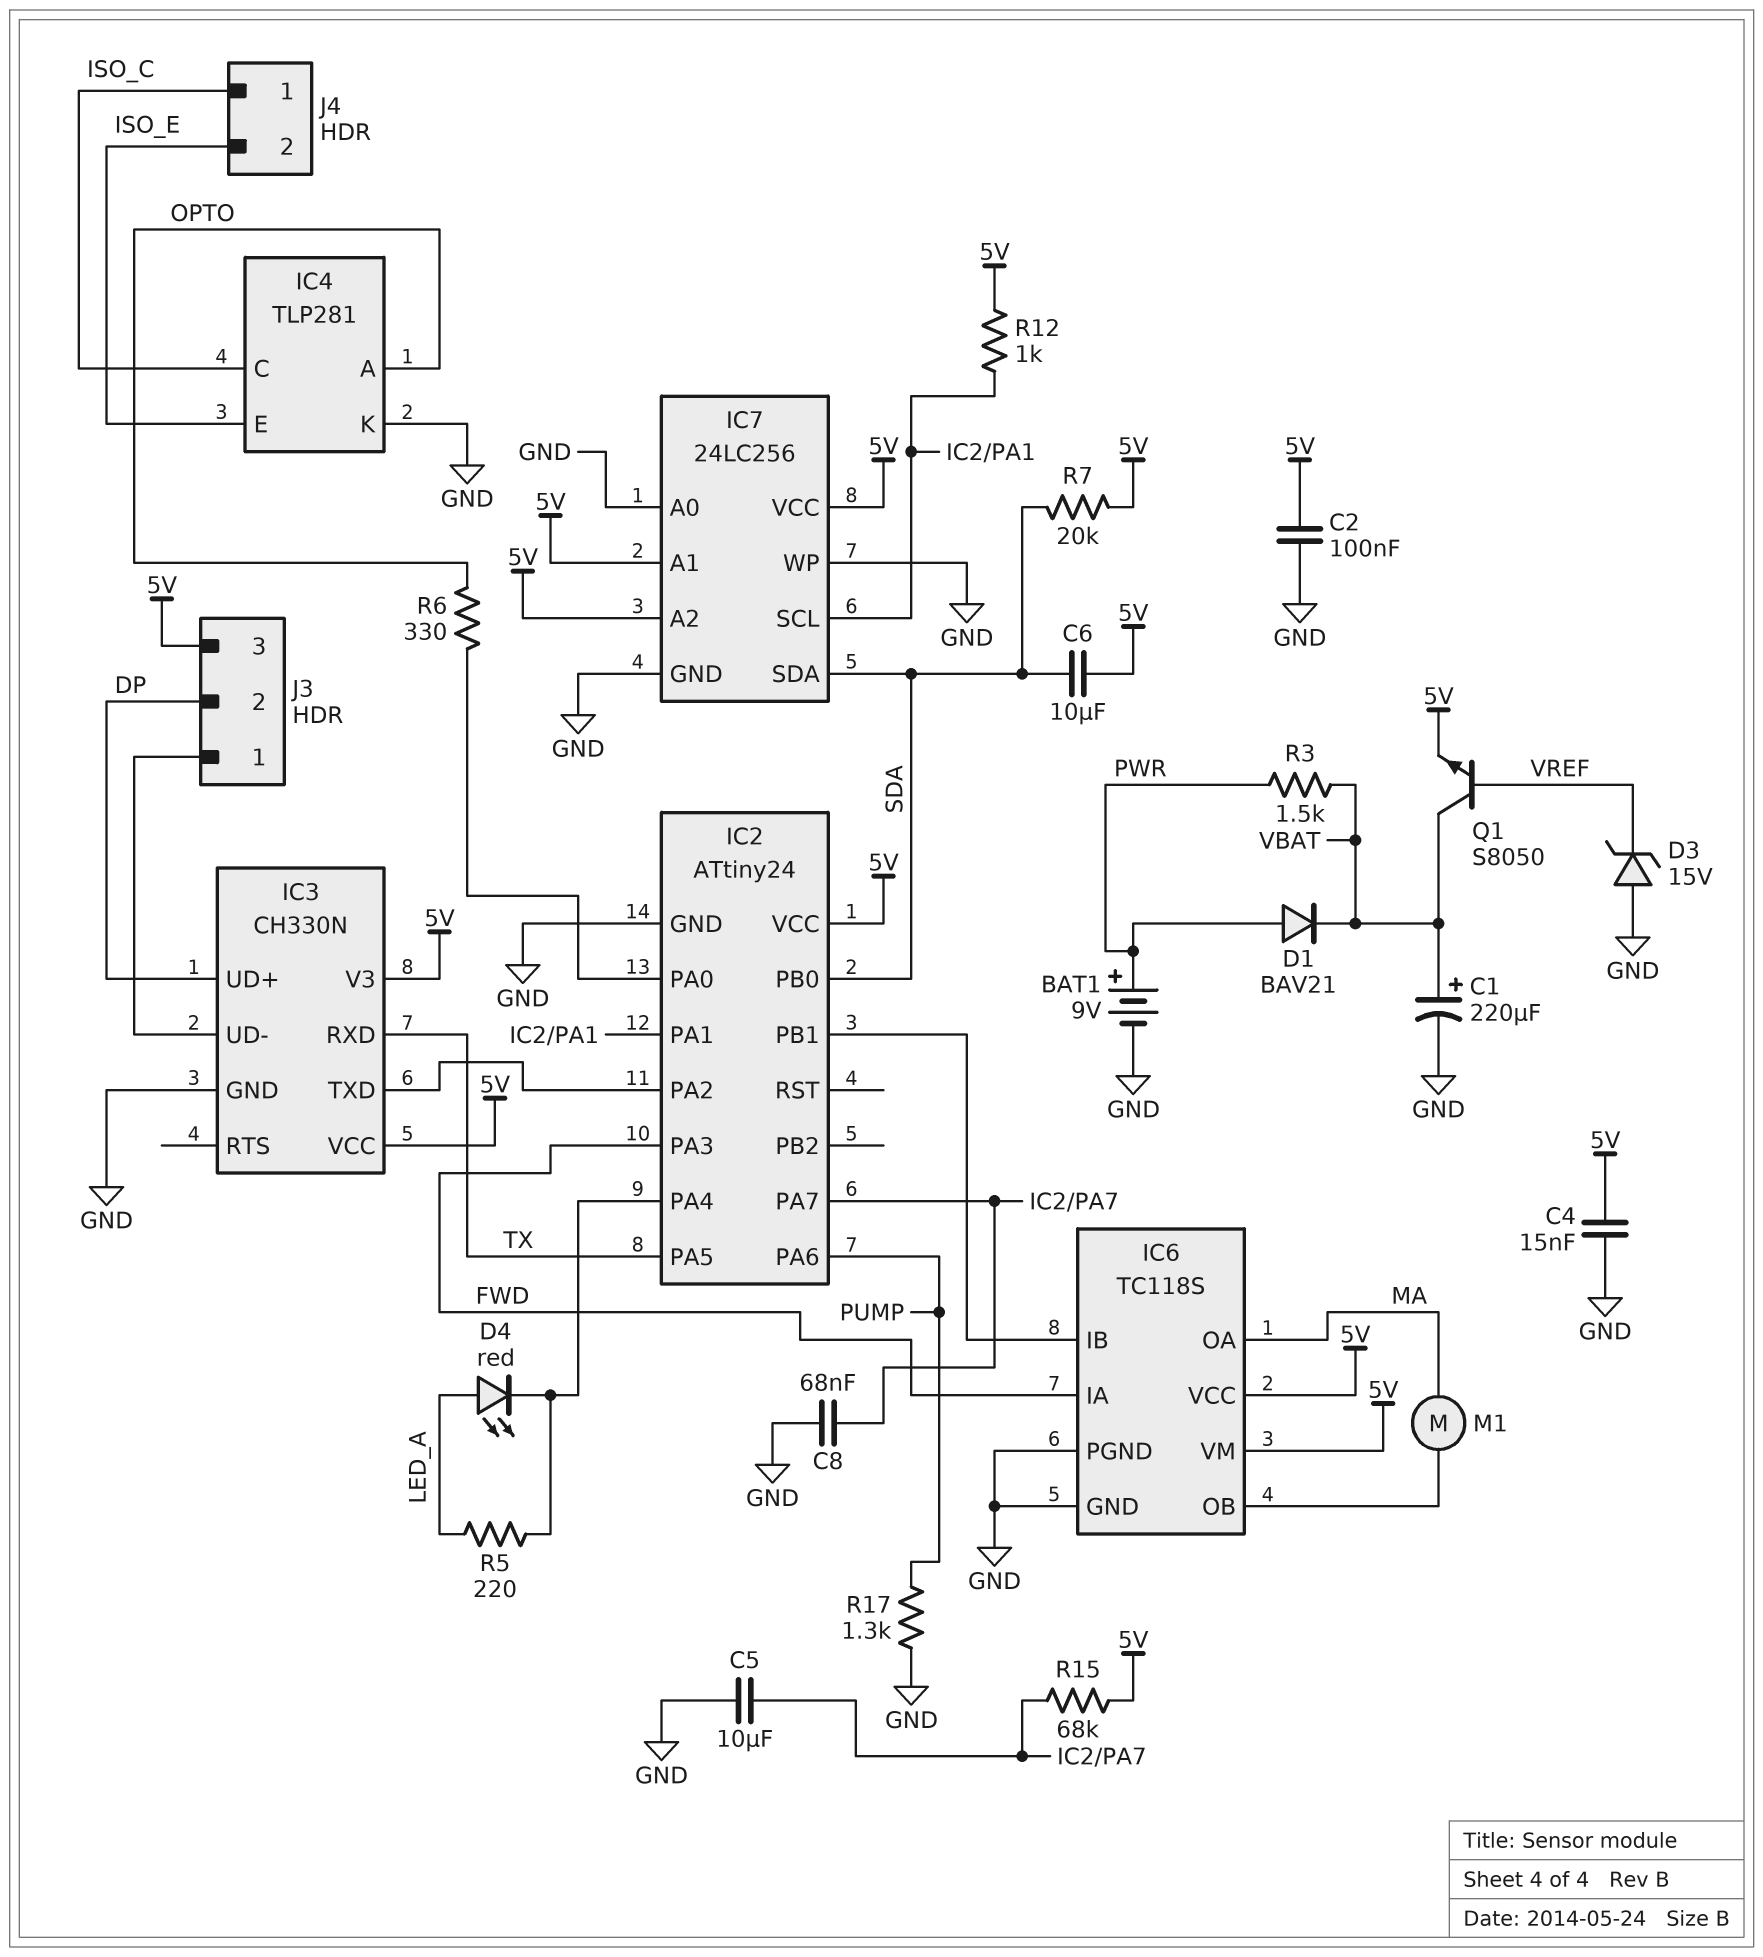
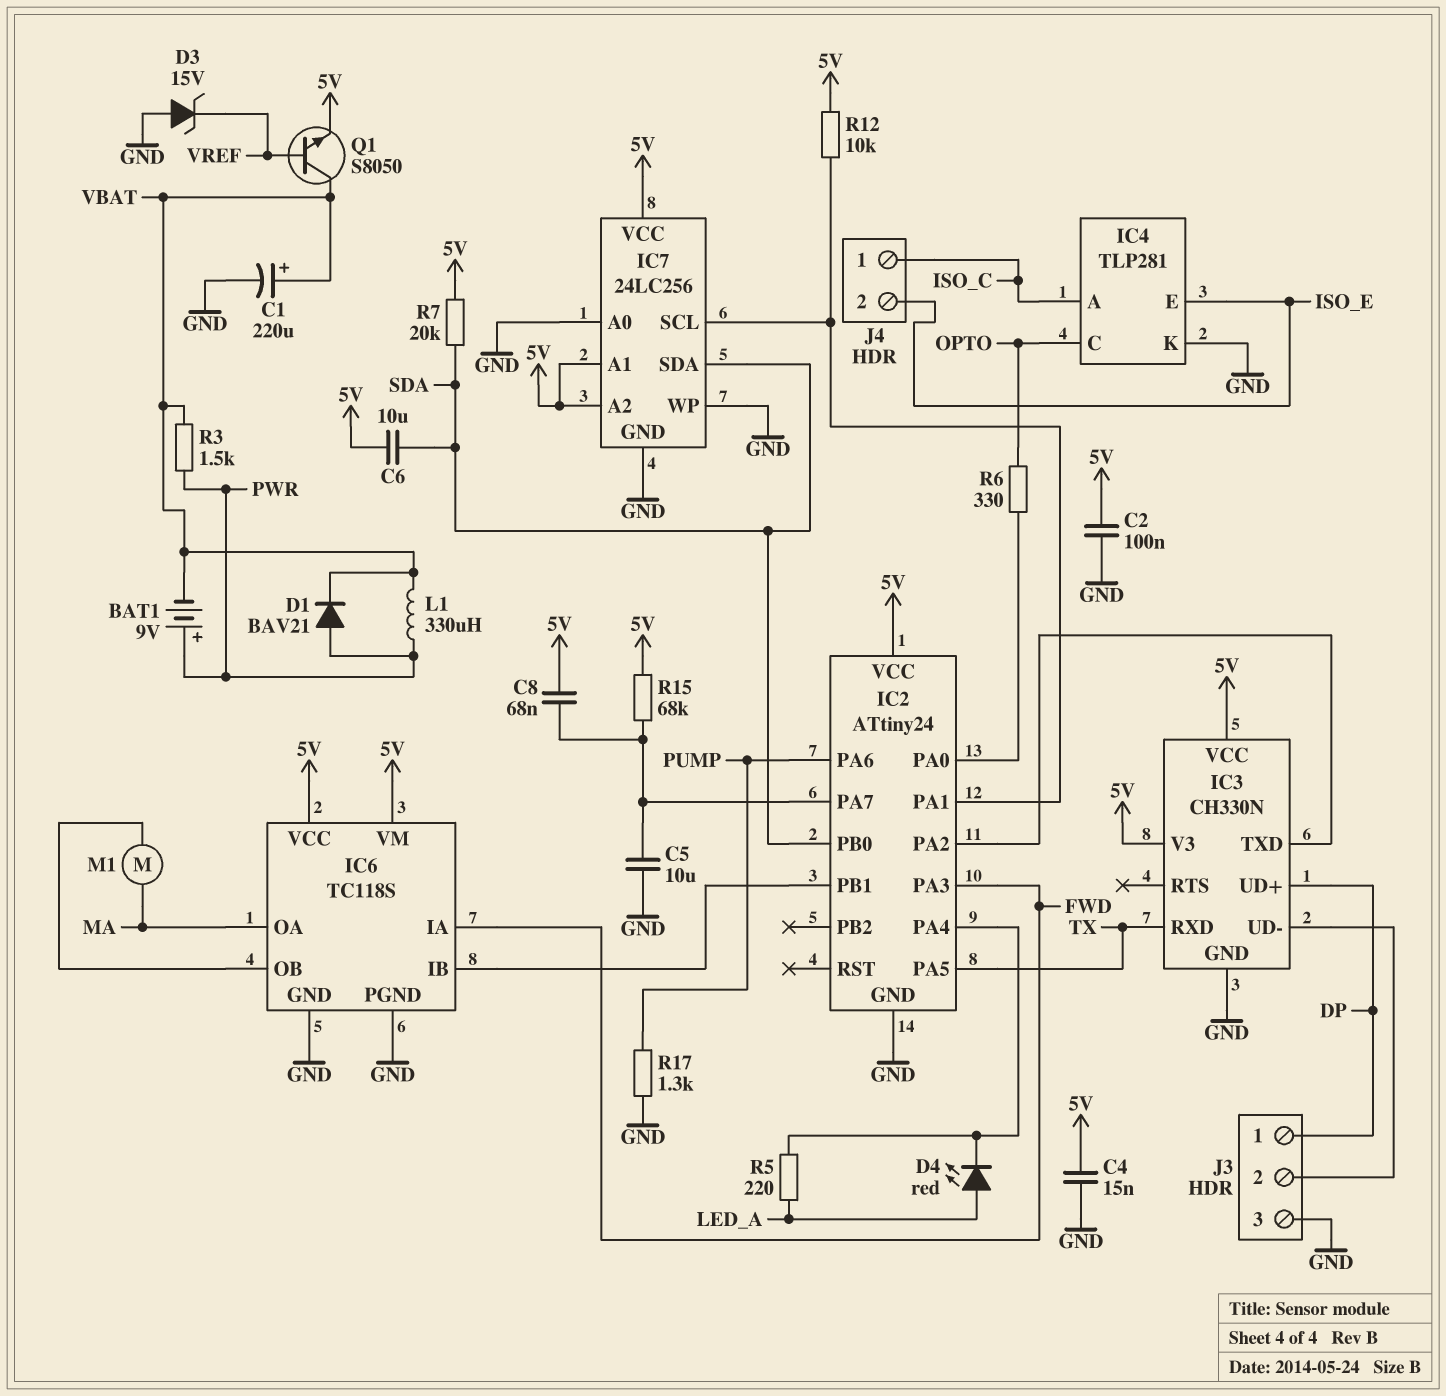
BAT1: 9V (plus PWR, minus GND) -> 9V (plus PWR, minus VBAT)
C8: 68nF (GND, IC2/PA7) -> 68nF (5V, IC2/PA7)
IC4 pin A: OPTO -> ISO_C
IC4 pin C: ISO_C -> OPTO
J3 pin 1: IC3/UD- -> DP
J3 pin 2: DP -> IC3/UD-
J3 pin 3: 5V -> GND
L1: none -> 330uH (PWR, VBAT)
R12: 1k (5V, IC2/PA1) -> 10k (5V, IC2/PA1)

